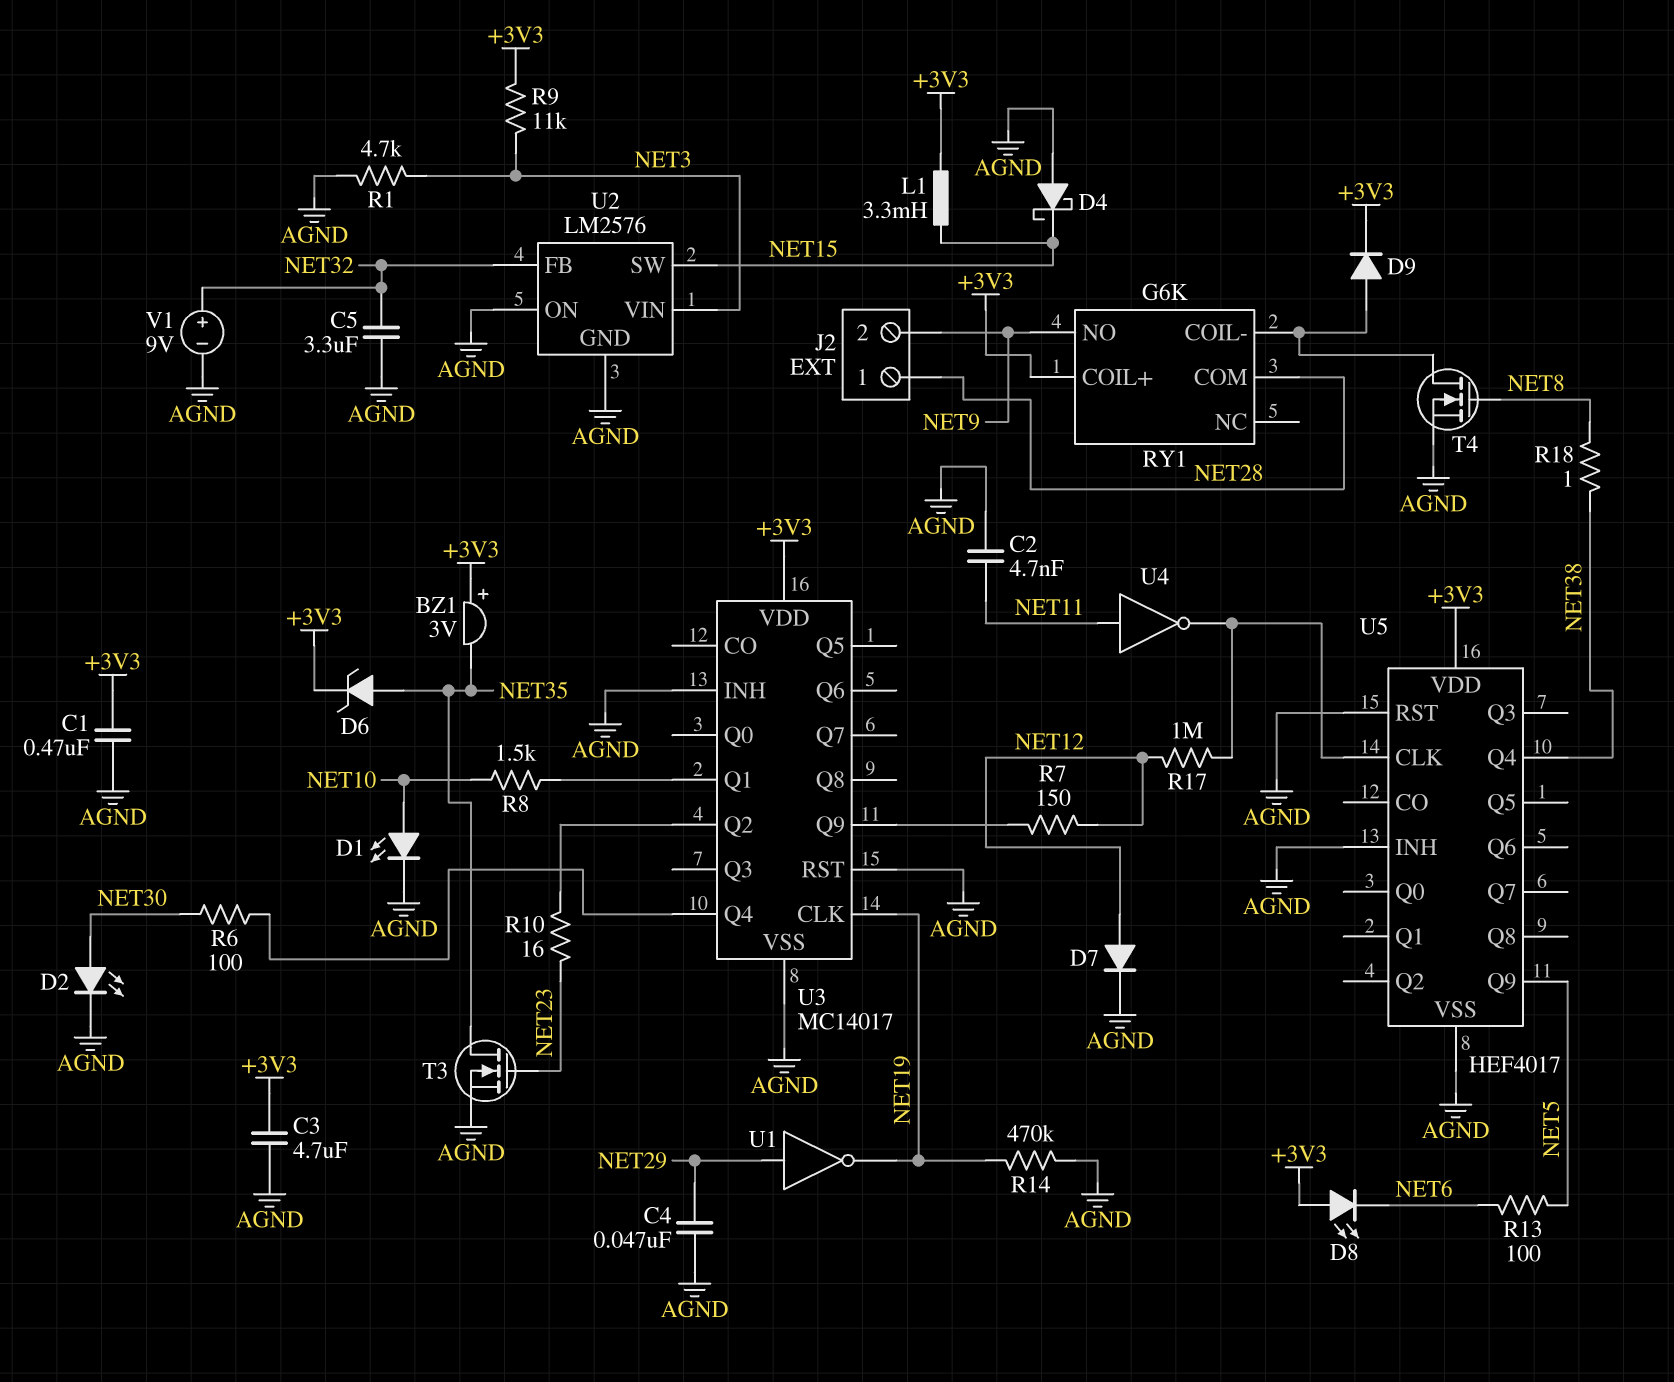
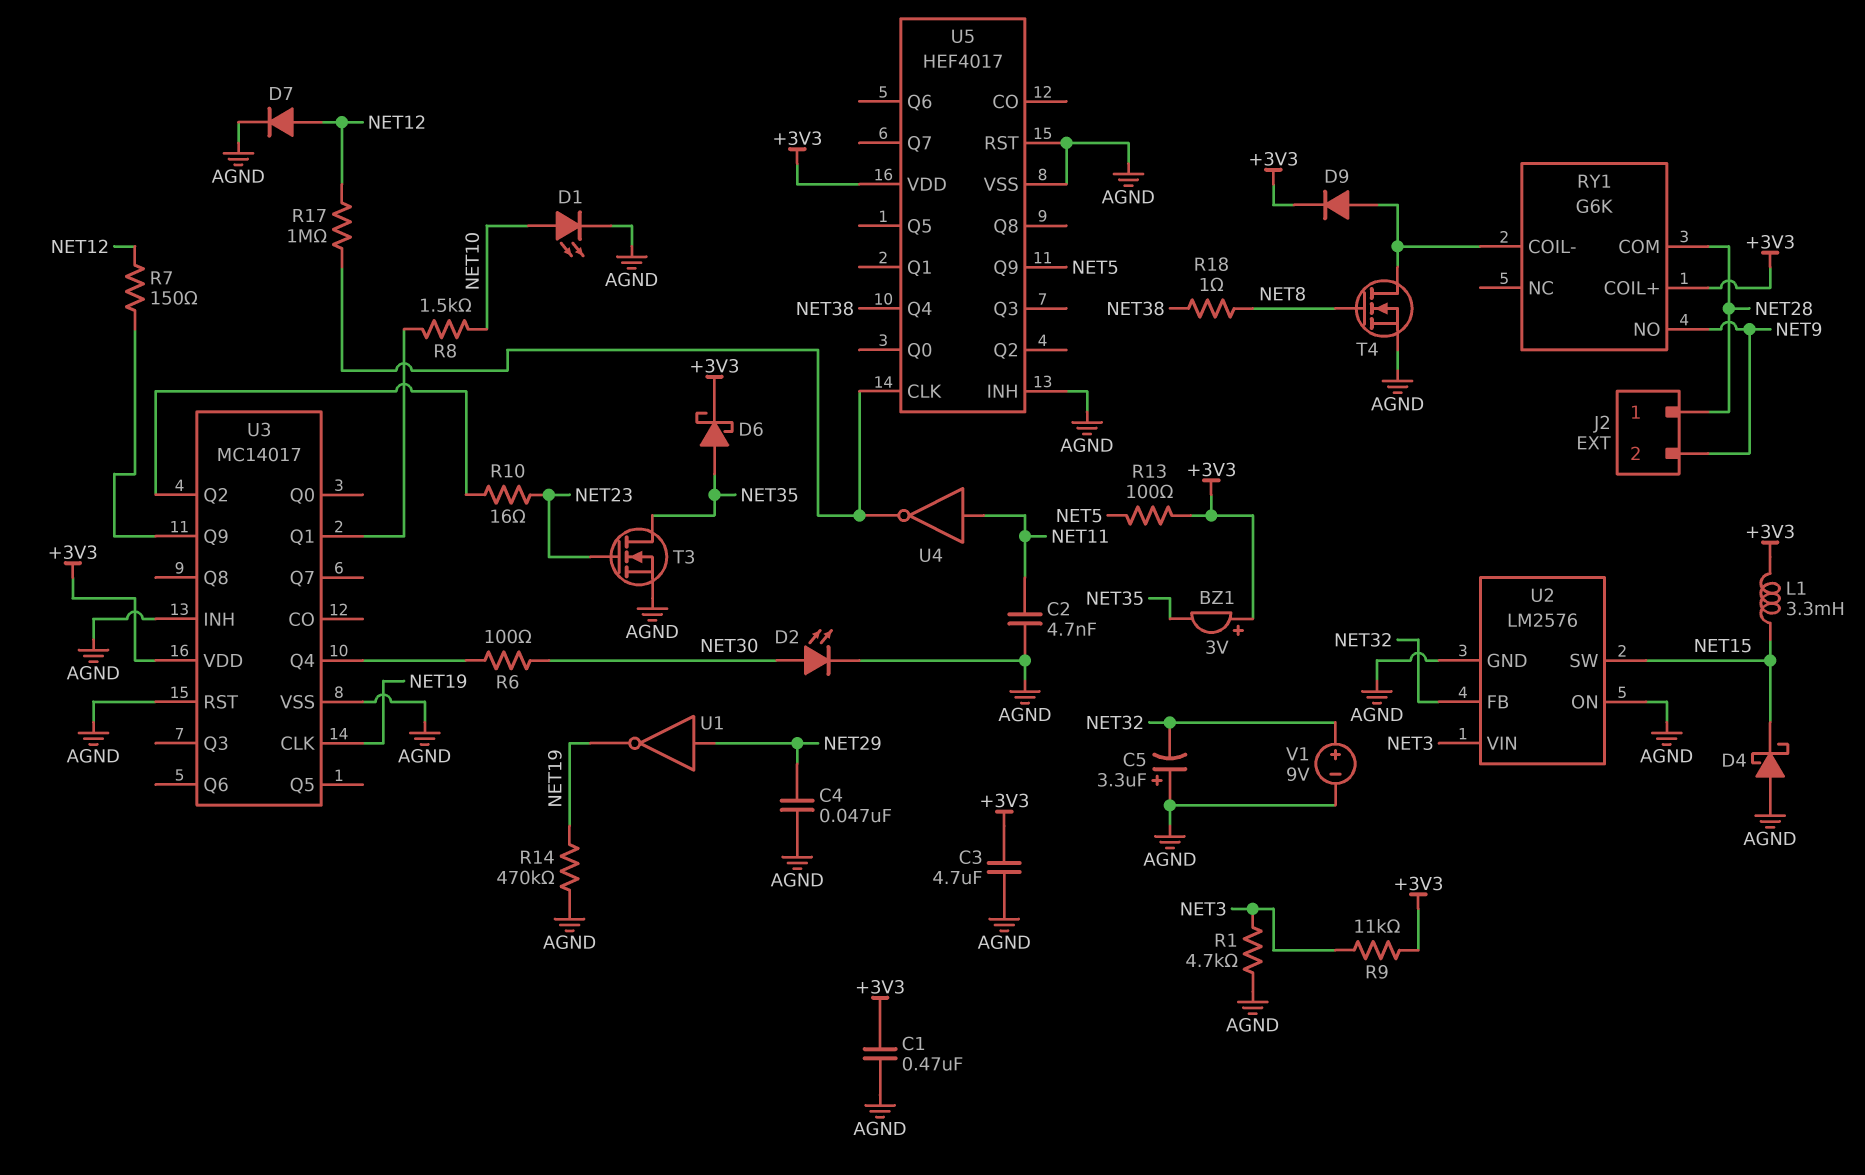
C5: 3.3uF (AGND, NET32) -> 3.3uF (plus AGND, minus NET32)
D6: zener (A NET35, K +3V3) -> schottky (A NET35, K +3V3)
D8: LED (A +3V3, K NET6) -> none
R13: 100 (NET5, NET6) -> 100 (+3V3, NET5)

